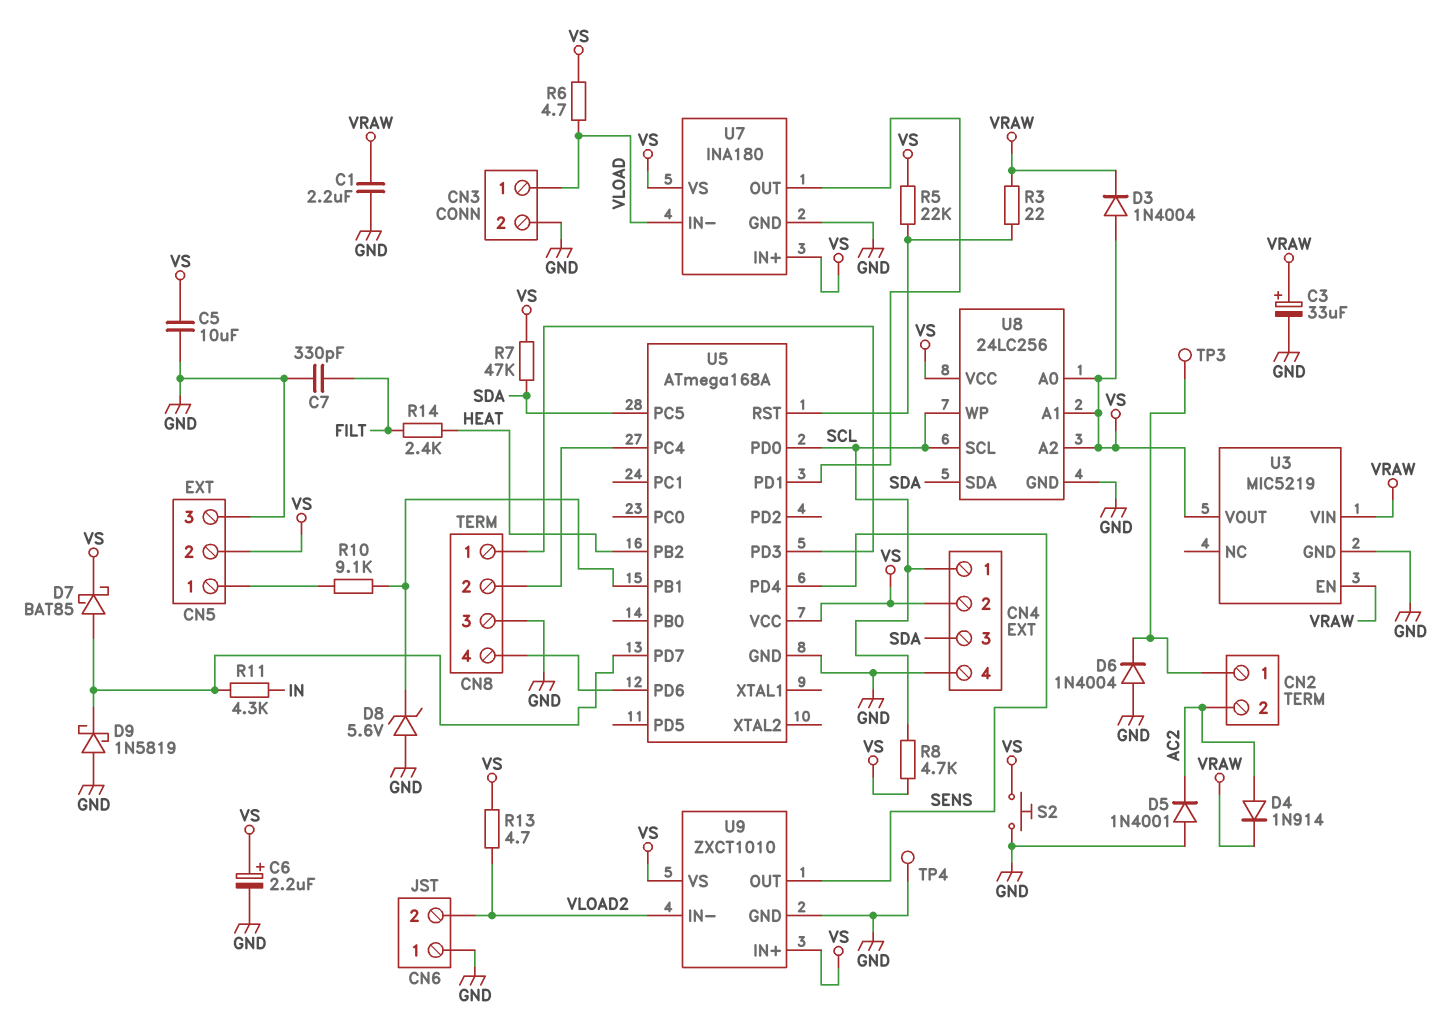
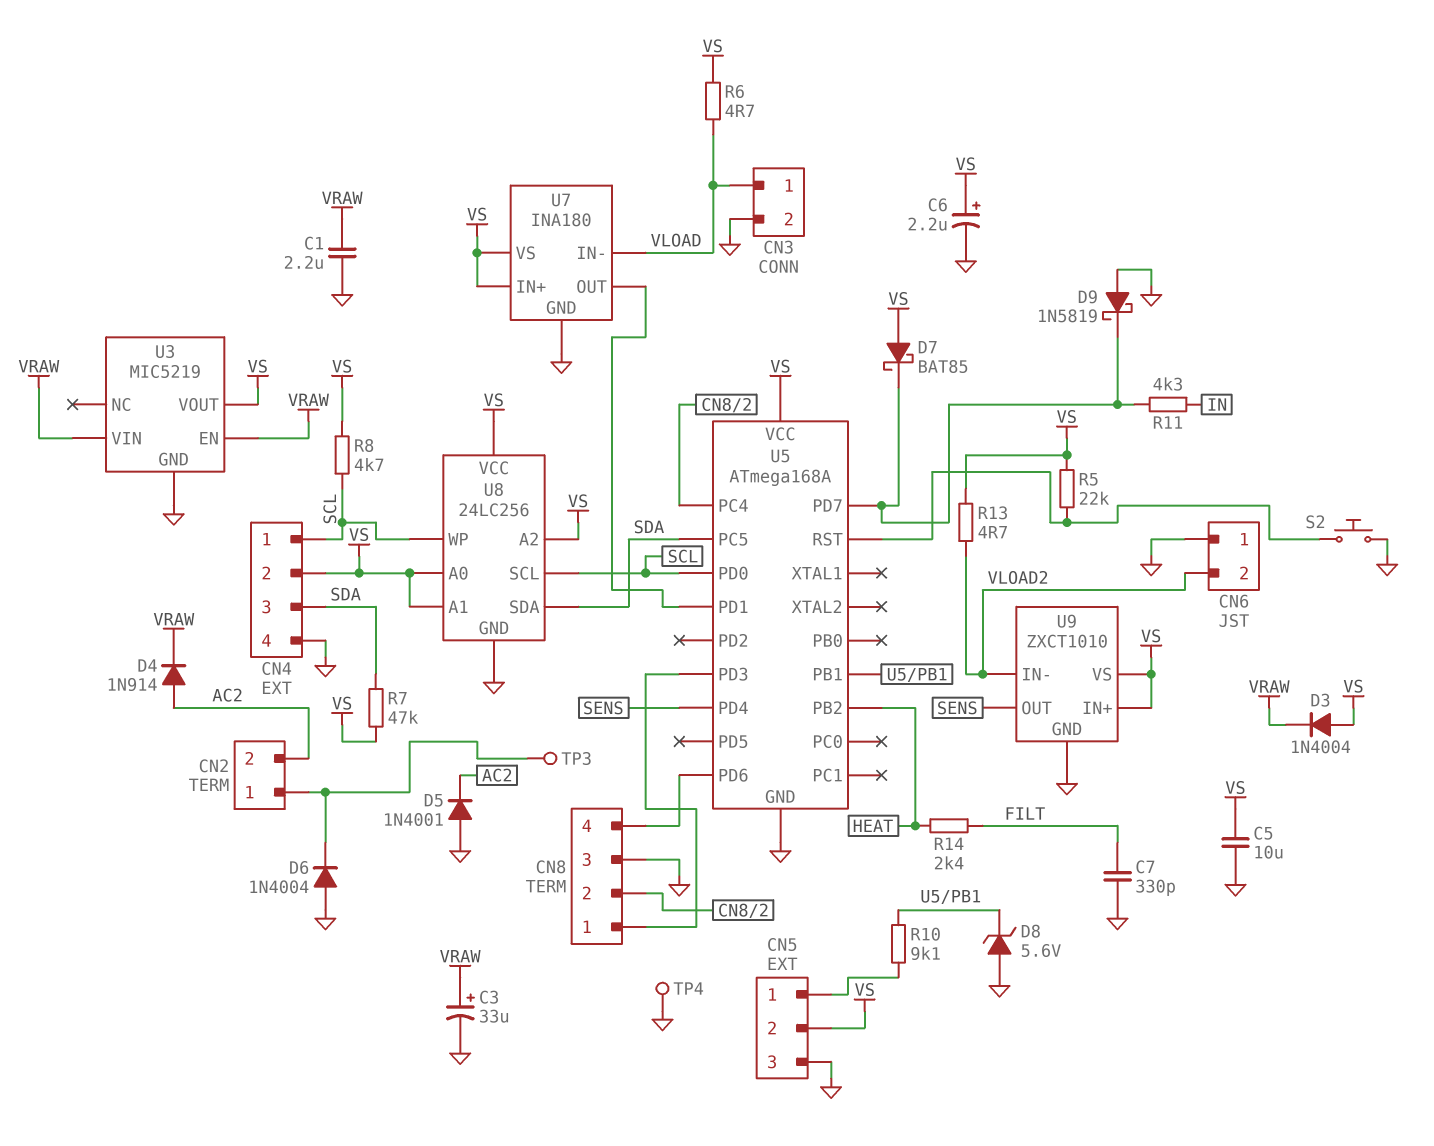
D7: schottky BAT85 (A U5/PD7, K VS) -> schottky BAT85 (A VS, K U5/PD7)
R3: 22 (U5/RST, VRAW) -> none
S2: button (GND, VS) -> button (GND, U5/RST)

